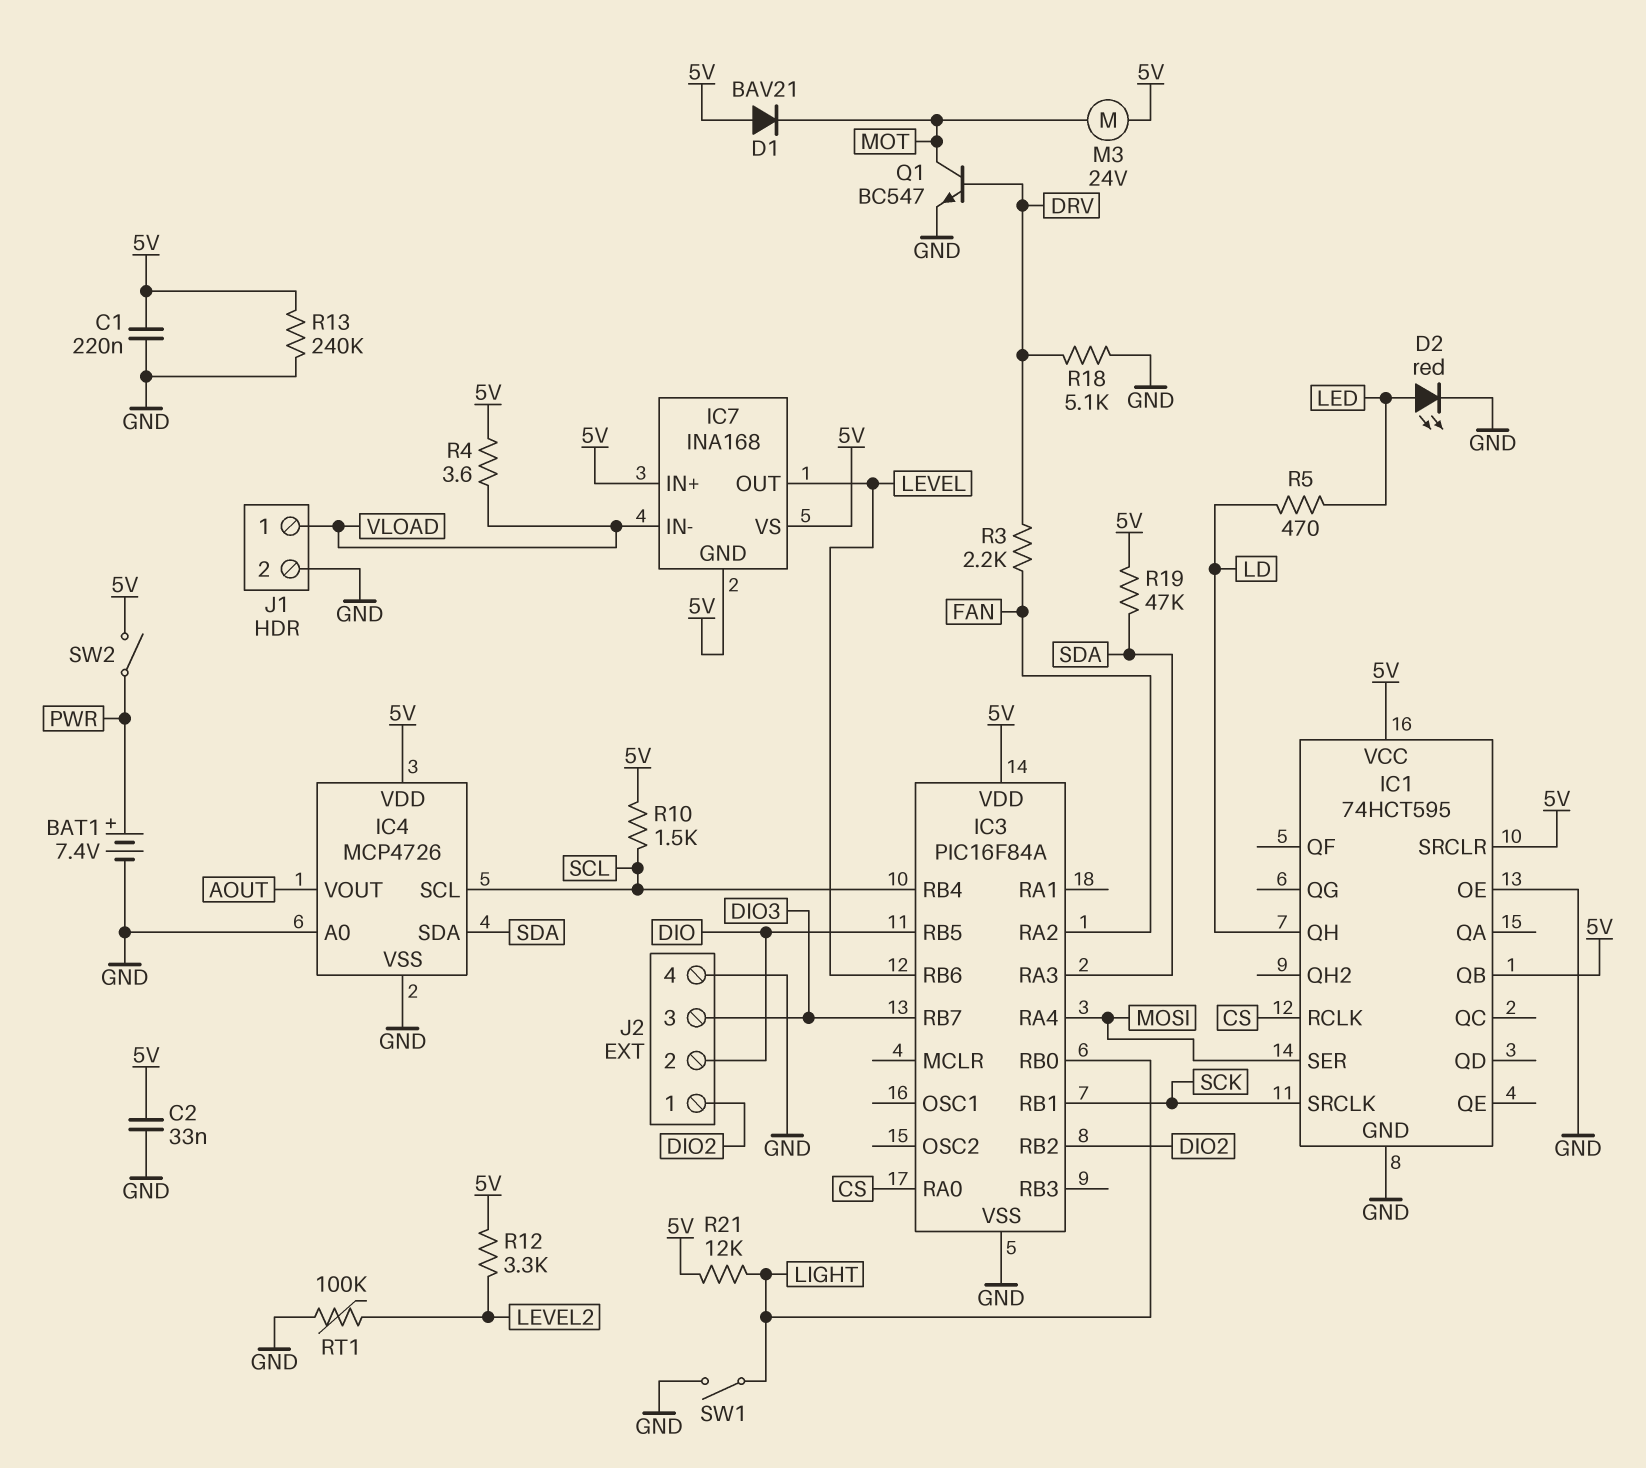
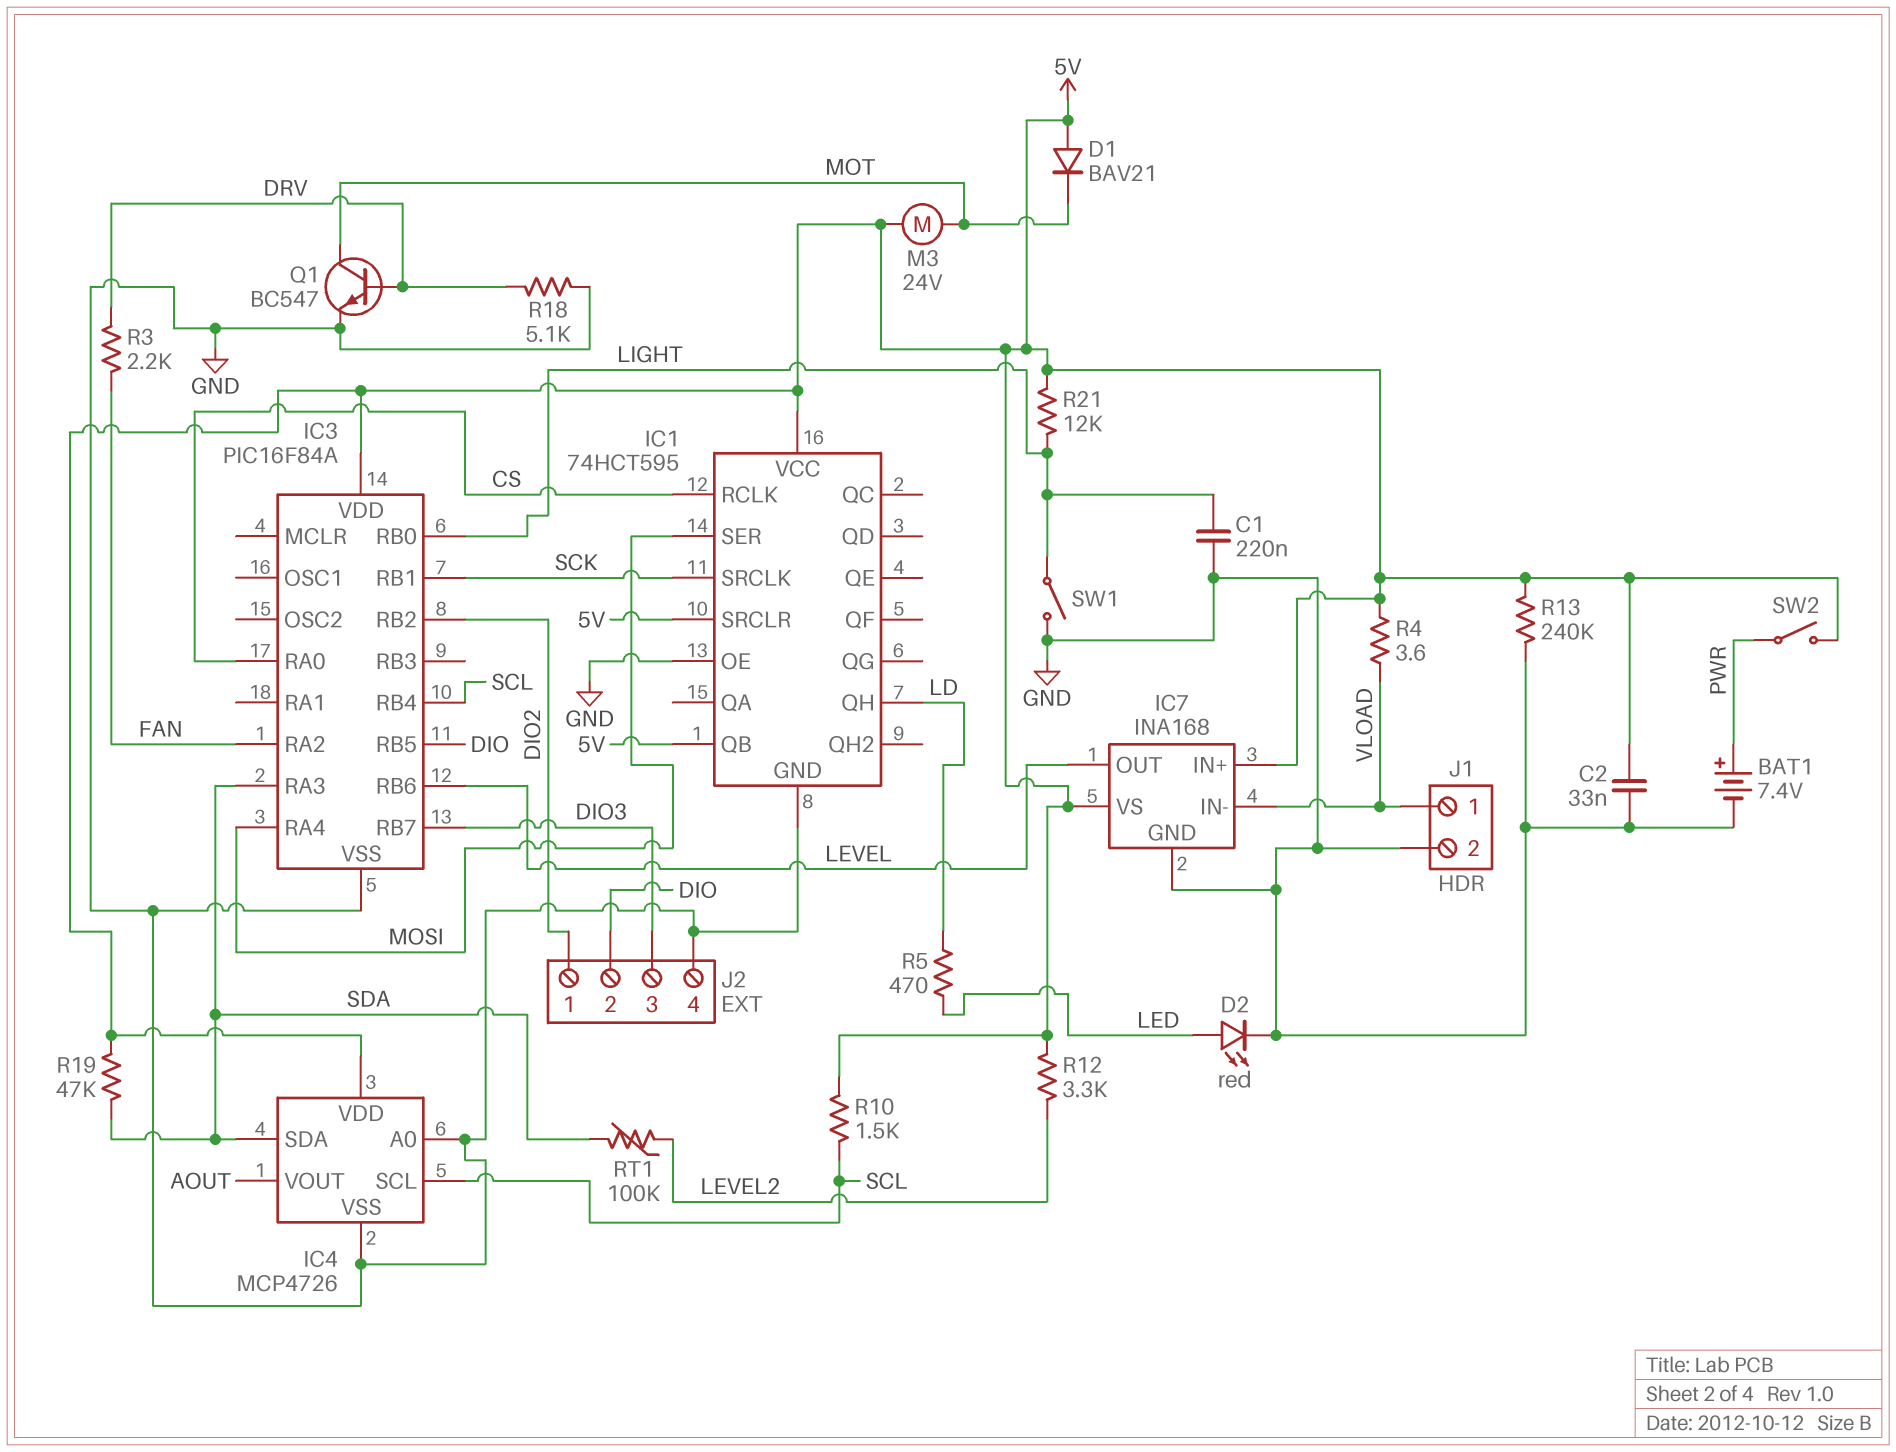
C1: 220nF (5V, GND) -> 220nF (GND, LIGHT)
IC7 pin GND: 5V -> GND
RT1: 100k (GND, LEVEL2) -> 100k (LEVEL2, SDA)

